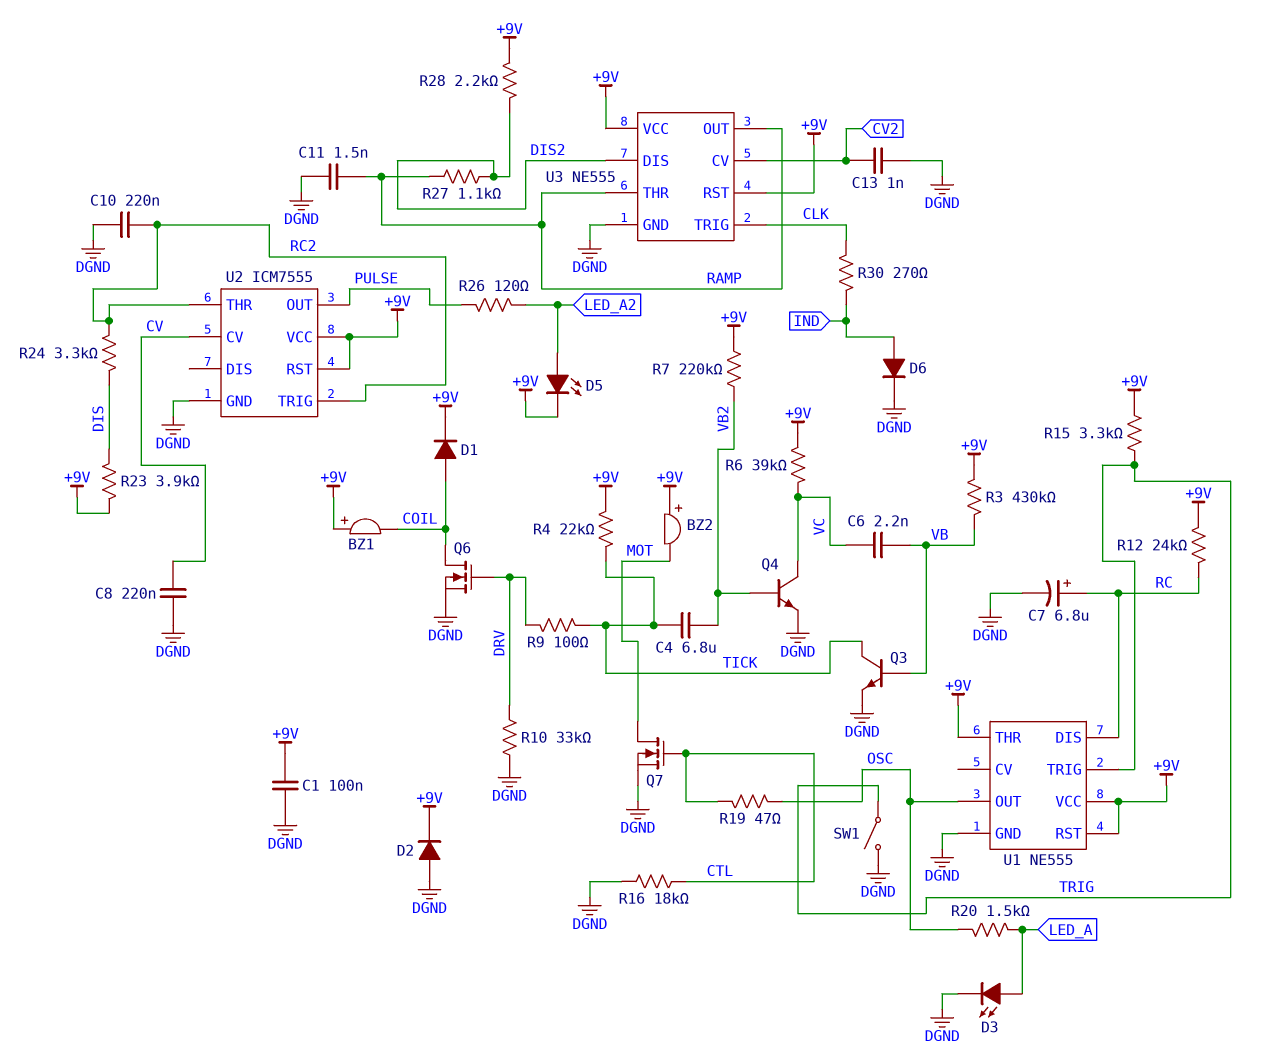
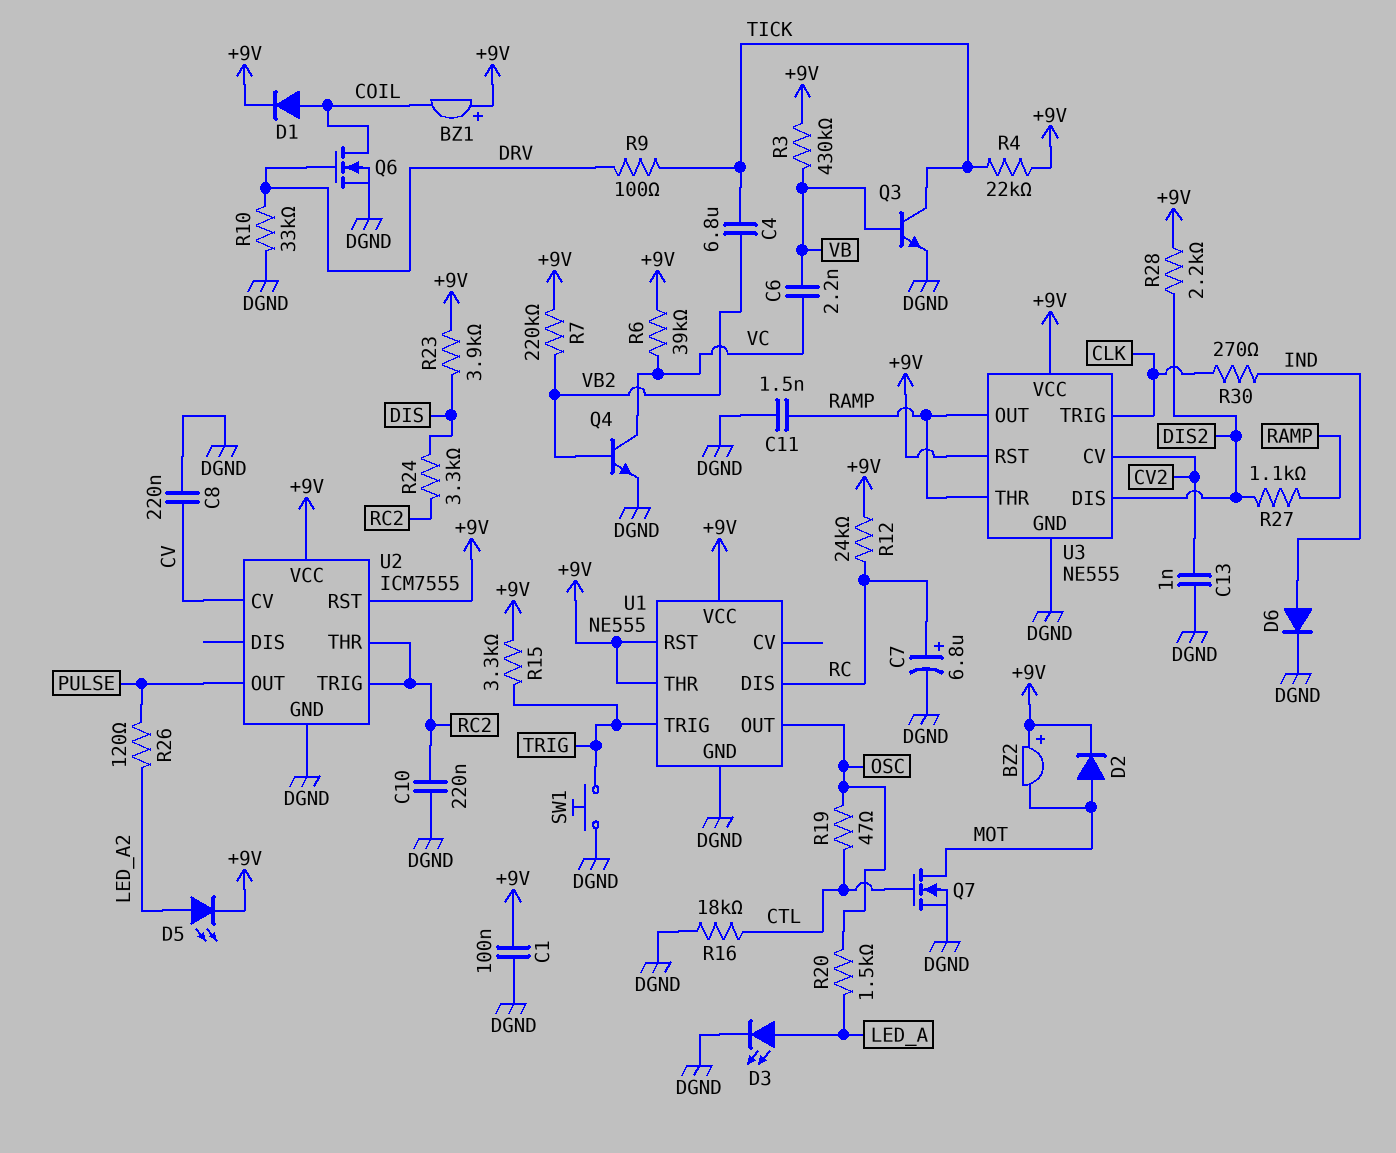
D2: diode (A DGND, K +9V) -> diode (A MOT, K +9V)
SW1: switch (DGND, TRIG) -> button (DGND, TRIG)

